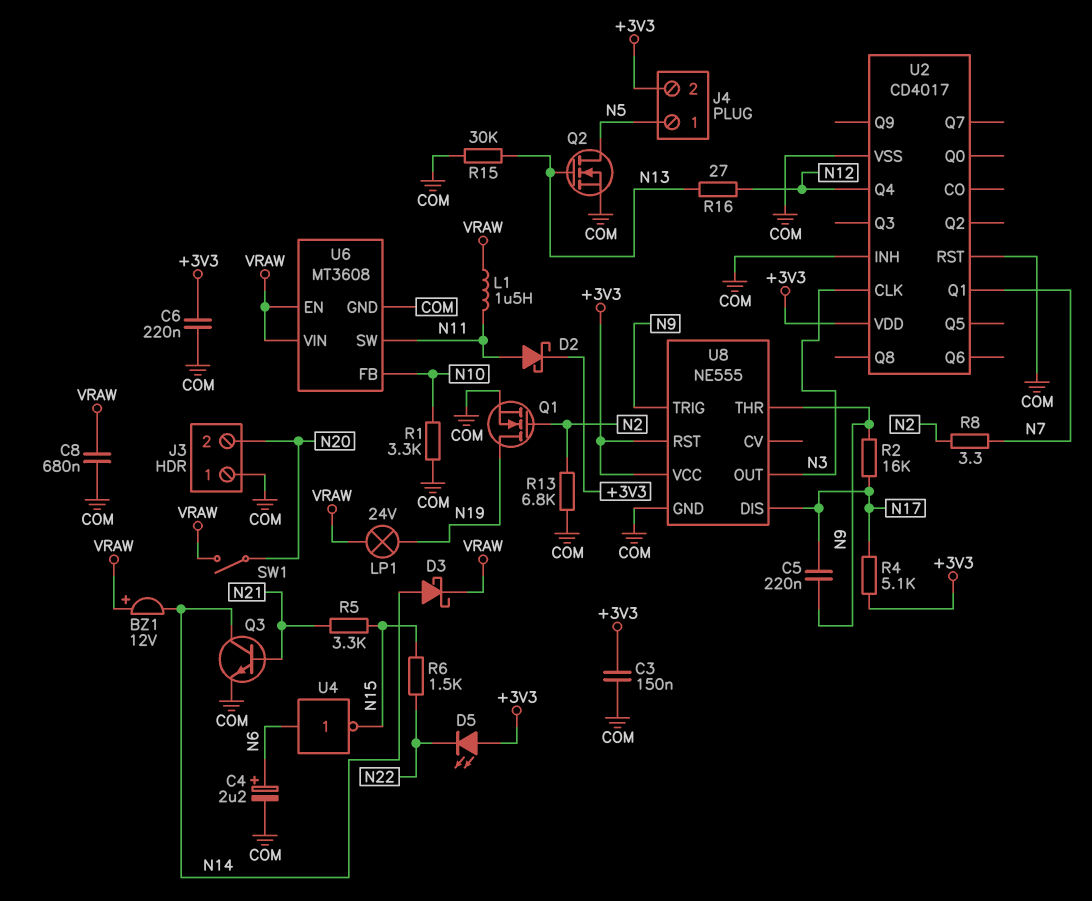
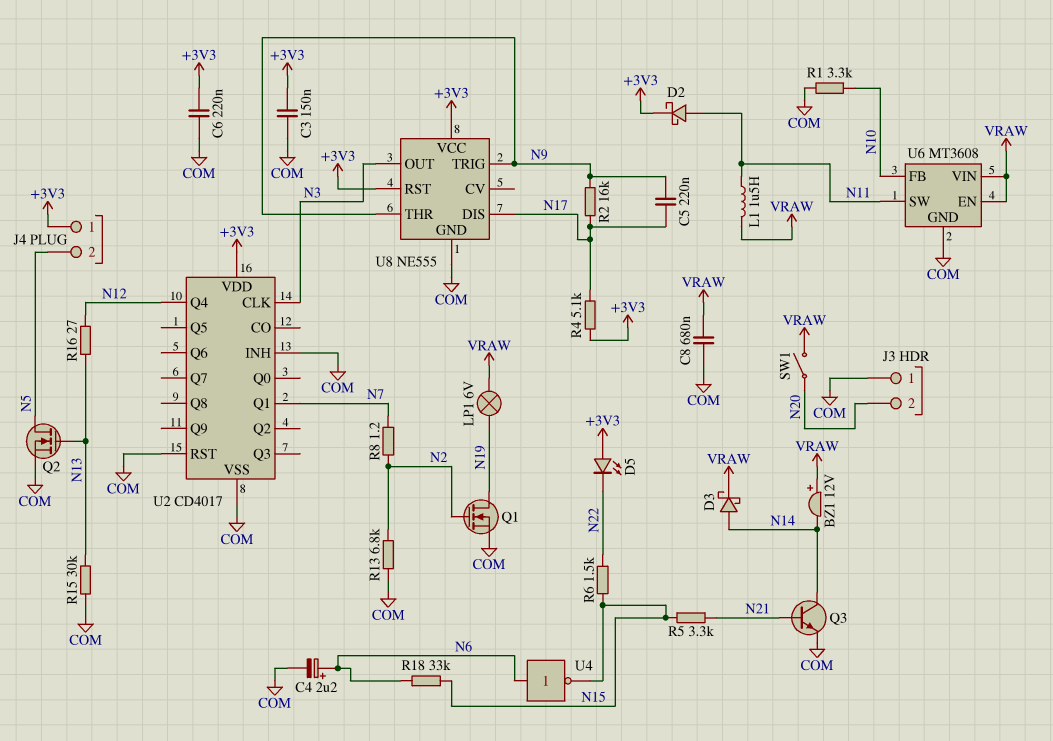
J4 pin 1: N5 -> +3V3
J4 pin 2: +3V3 -> N5
LP1: lamp 24V (N19, VRAW) -> lamp 6V (N19, VRAW)
R8: 3.3 (N2, N7) -> 1.2 (N2, N7)
R18: none -> 33k (N6, N15)

